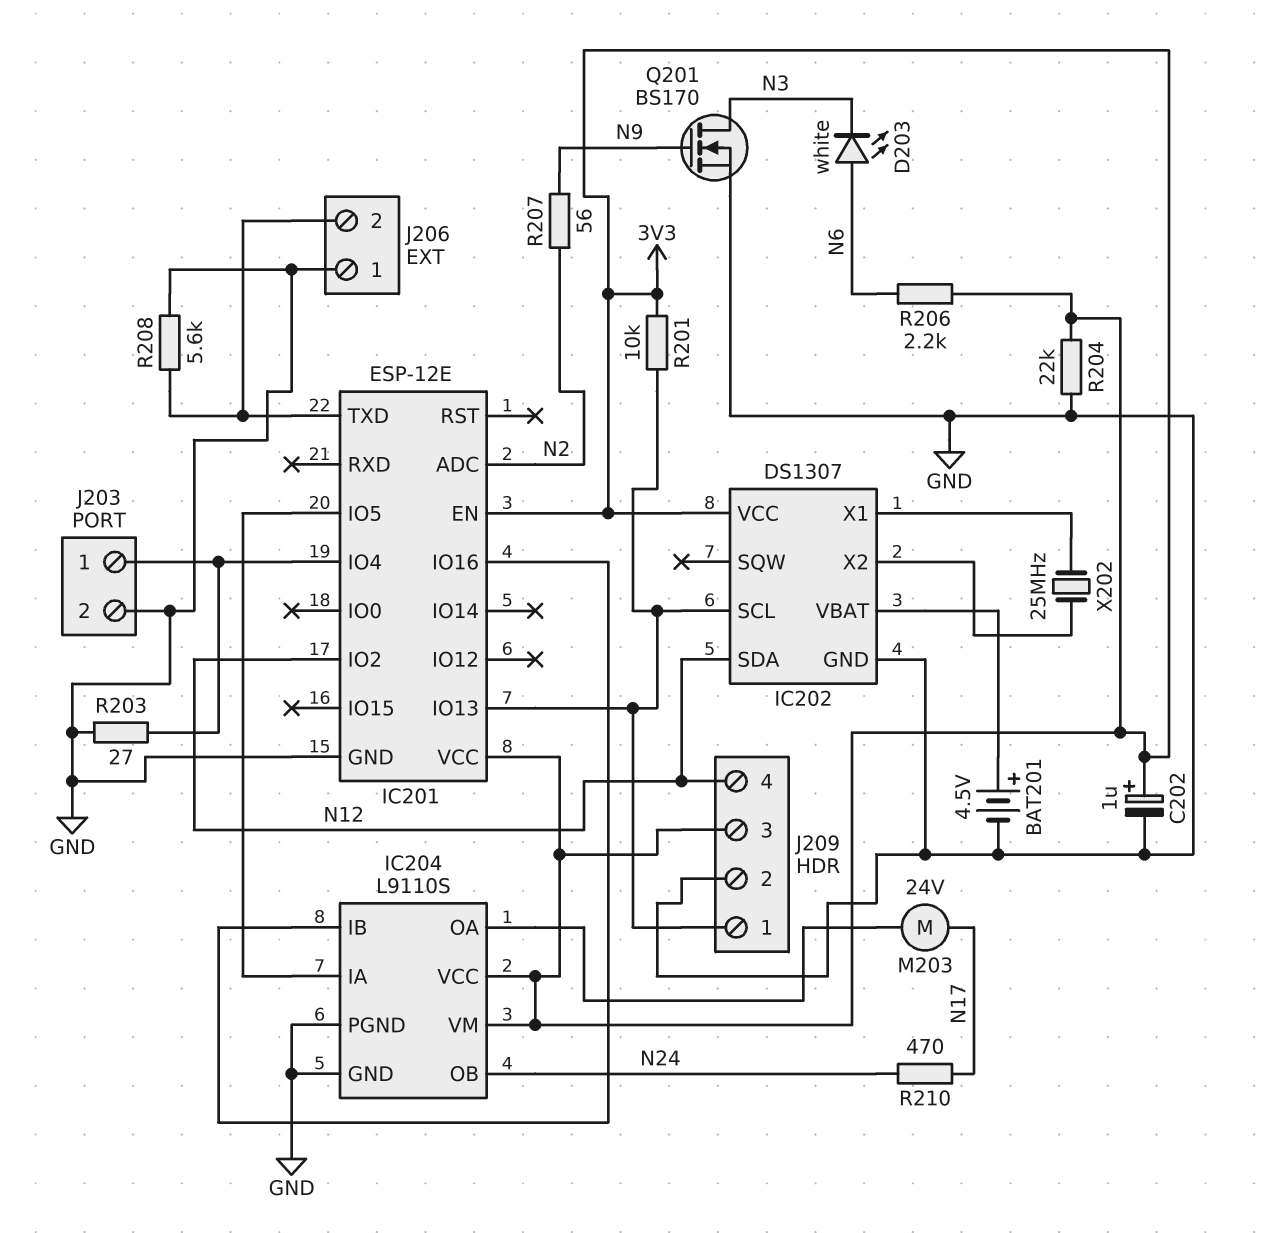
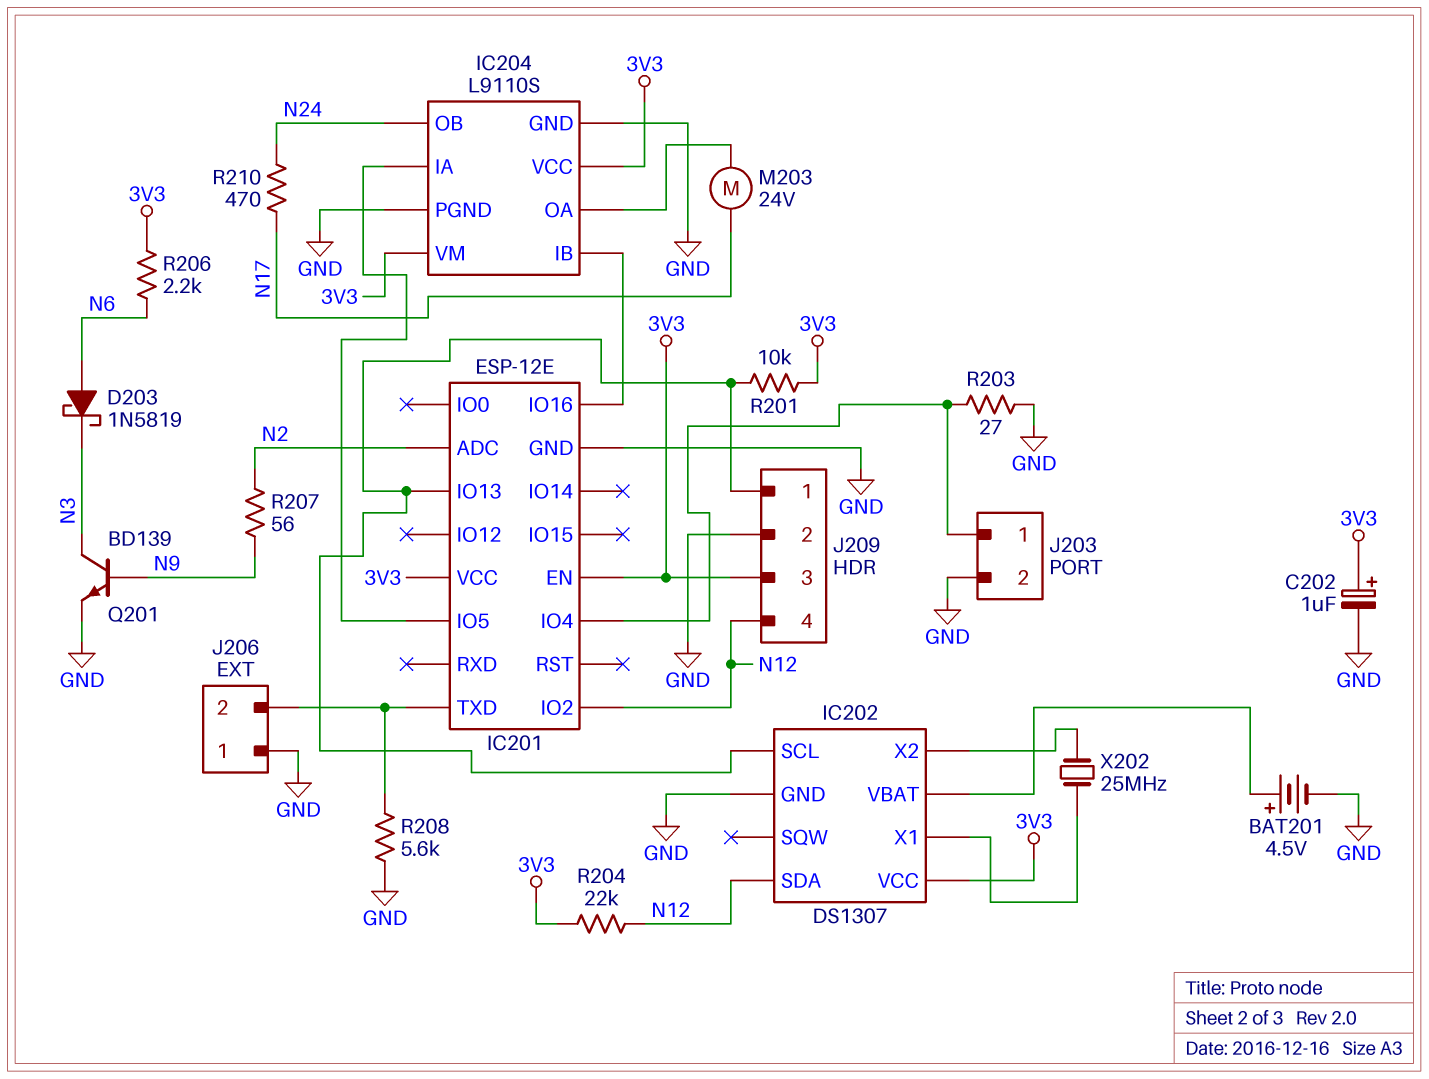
D203: LED white (A N6, K N3) -> schottky 1N5819 (A N6, K N3)
Q201: NMOS BS170 (G N9, D N3, S GND) -> NPN BD139 (B N9, C N3, E GND)
R204: 22k (3V3, GND) -> 22k (3V3, N12)

